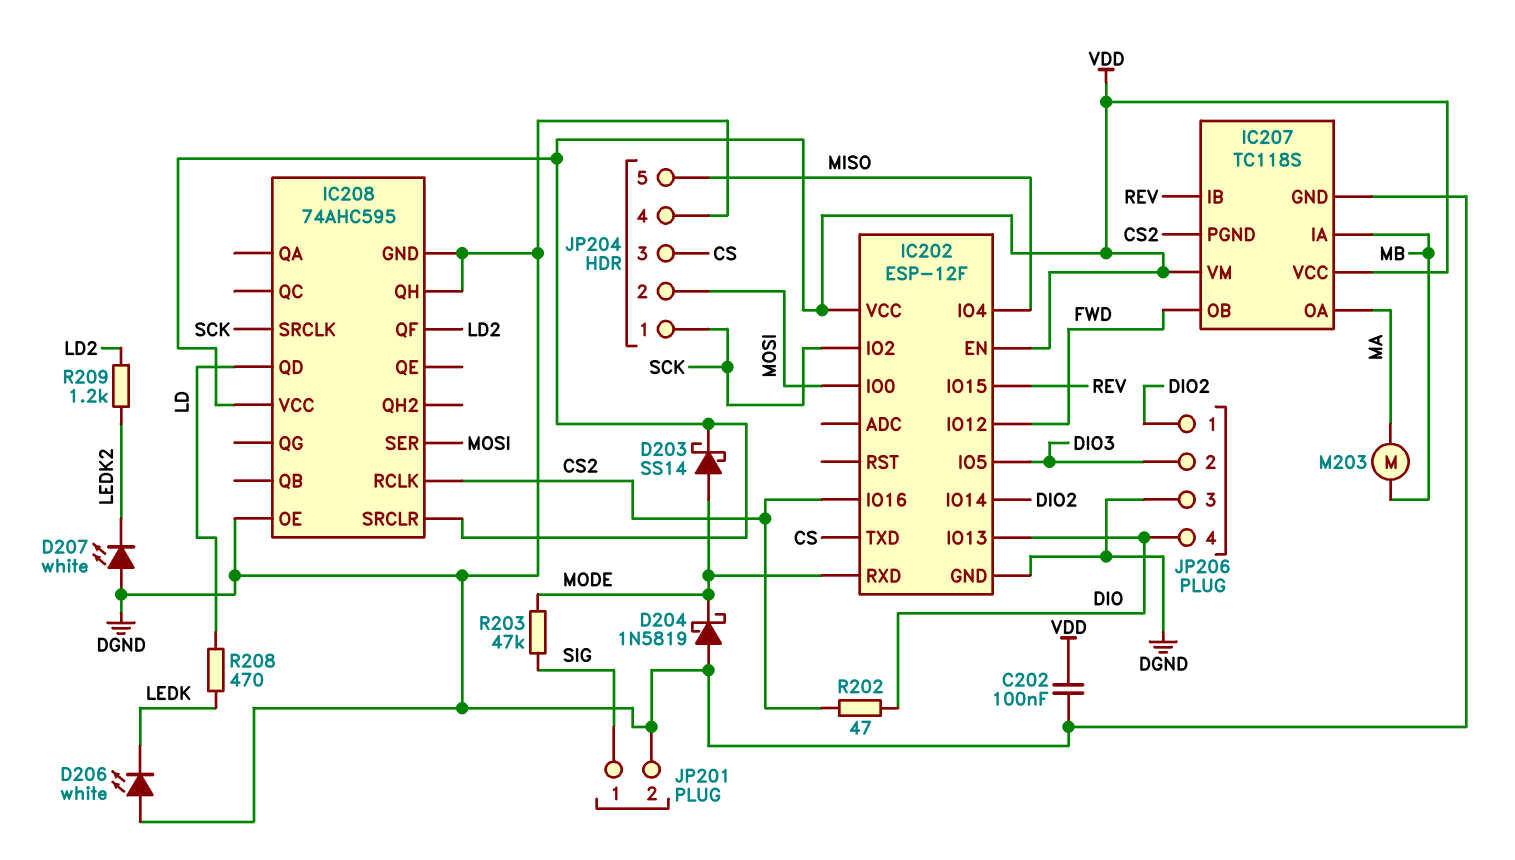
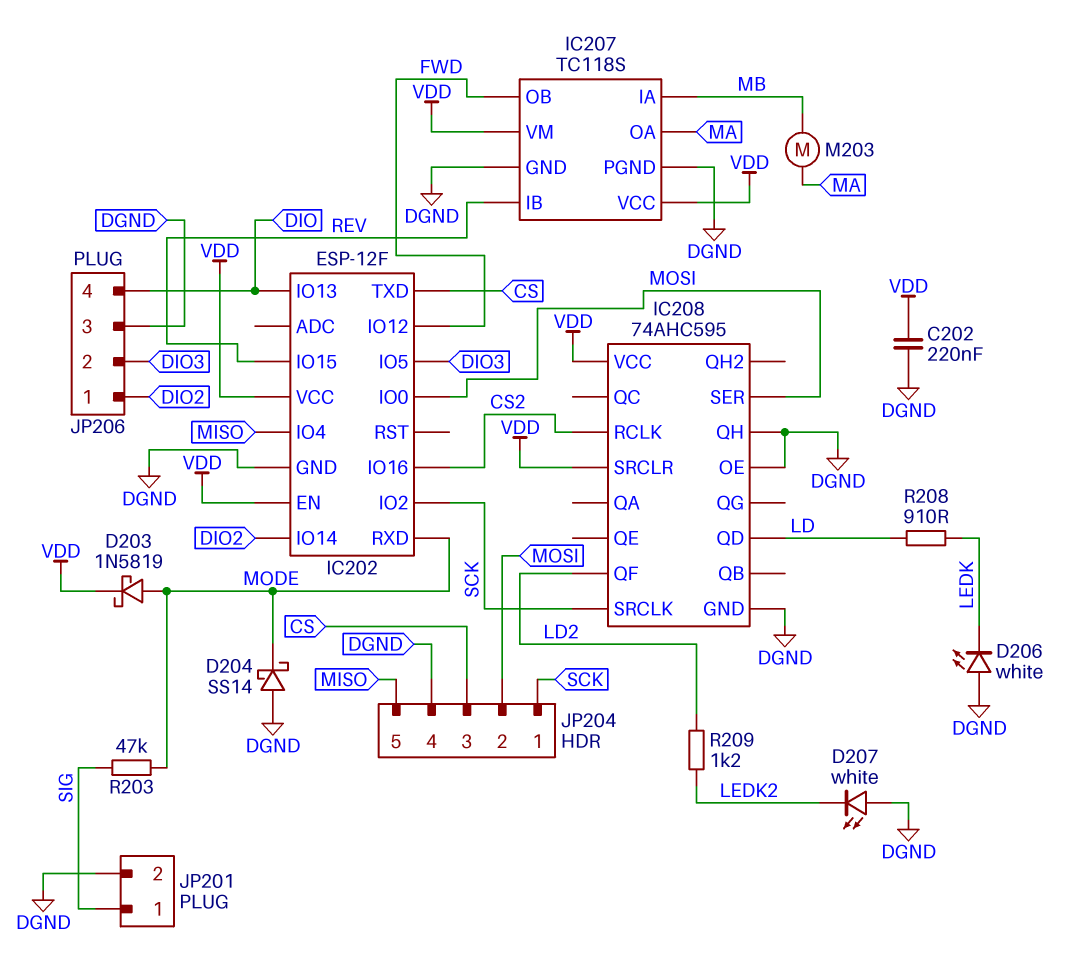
C202: 100nF (DGND, VDD) -> 220nF (DGND, VDD)
D203: schottky SS14 (A MODE, K VDD) -> schottky 1N5819 (A MODE, K VDD)
D204: schottky 1N5819 (A DGND, K MODE) -> schottky SS14 (A DGND, K MODE)
IC207 pin PGND: CS2 -> DGND
R202: 47 (CS2, DIO) -> none
R208: 470 (LD, LEDK) -> 910 (LD, LEDK)

